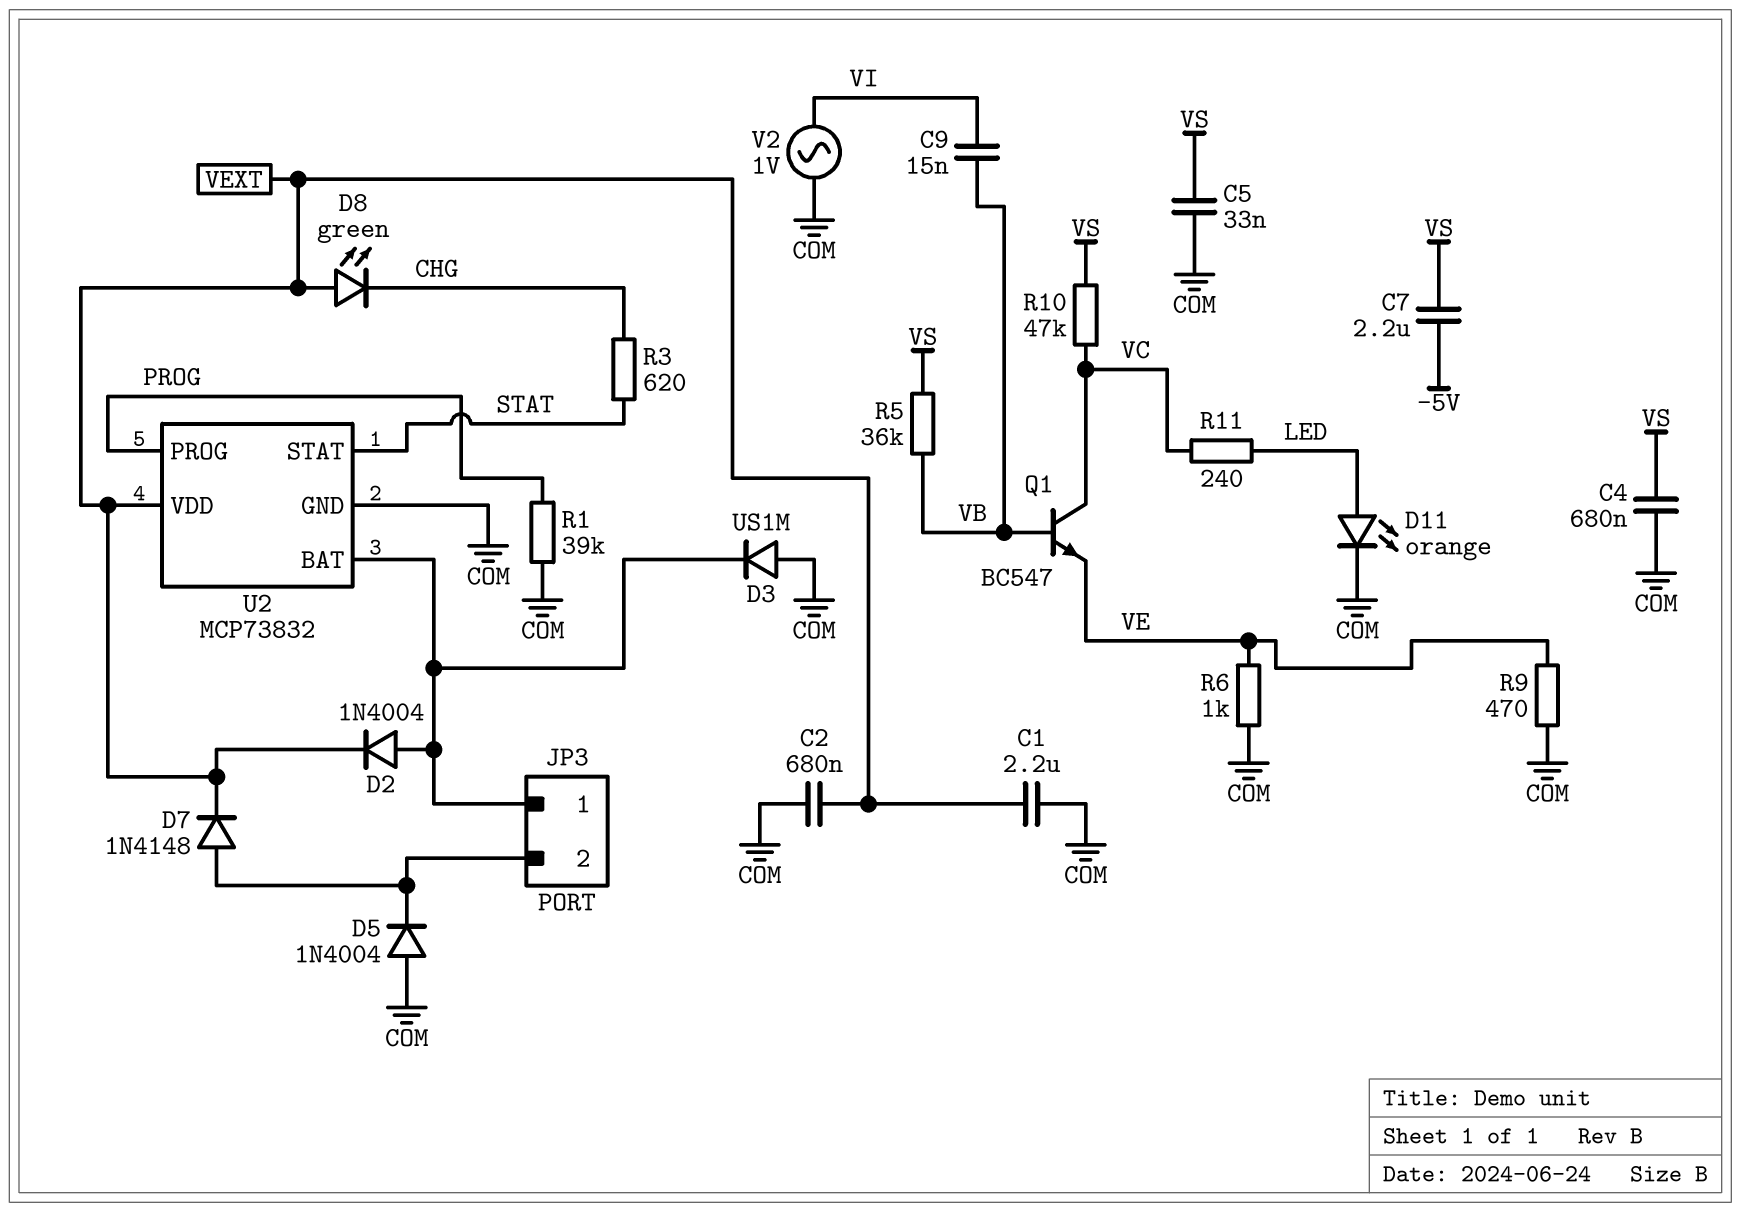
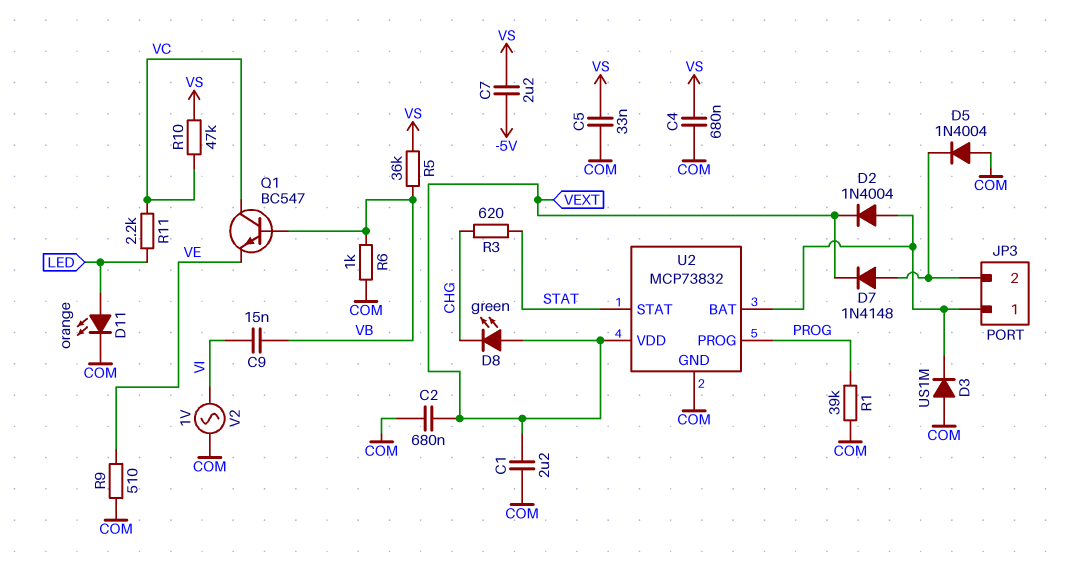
R6: 1k (COM, VE) -> 1k (COM, VB)
R9: 470 (COM, VE) -> 510 (COM, VE)
R11: 240 (LED, VC) -> 2.2k (LED, VC)

